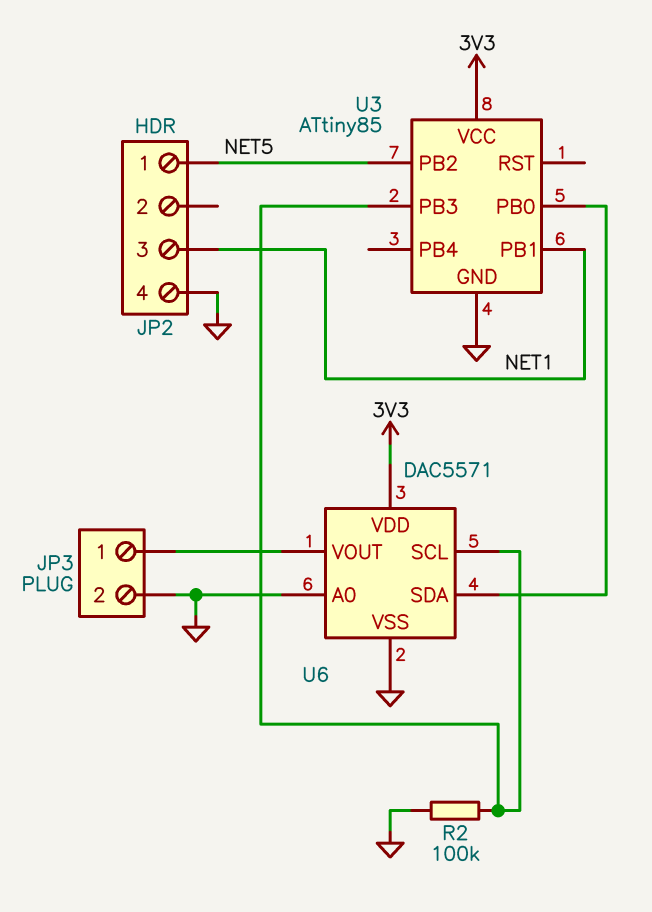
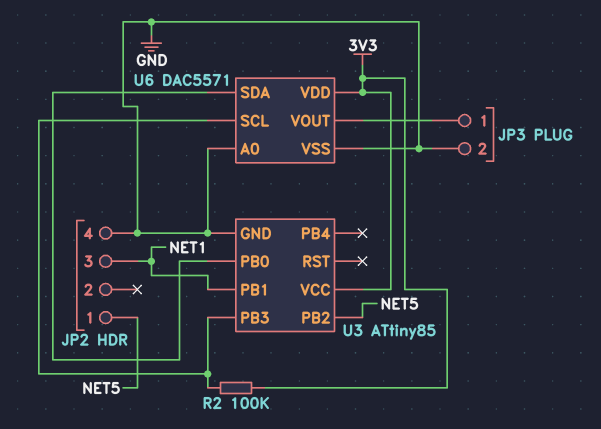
R2: 100k (GND, U3/PB3) -> 100k (3V3, U3/PB3)

